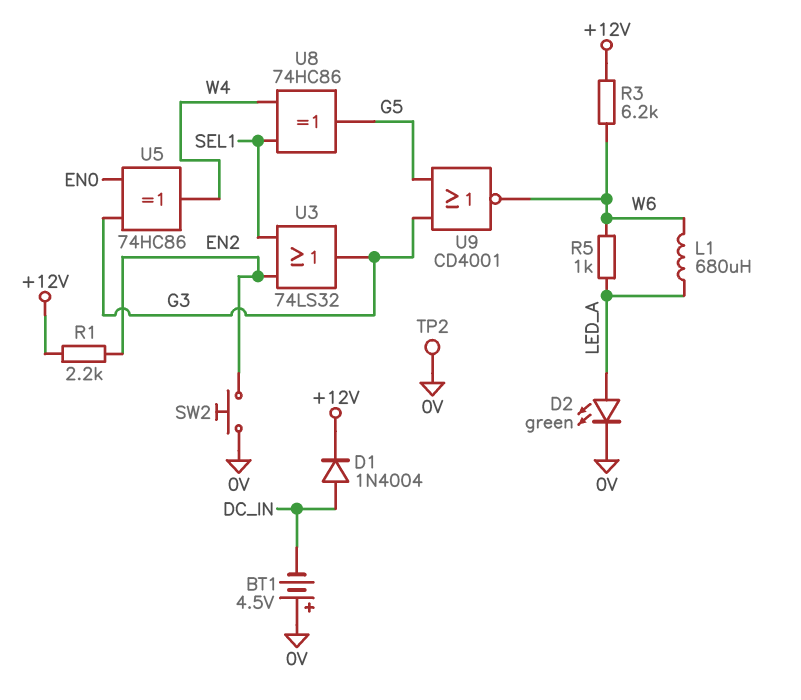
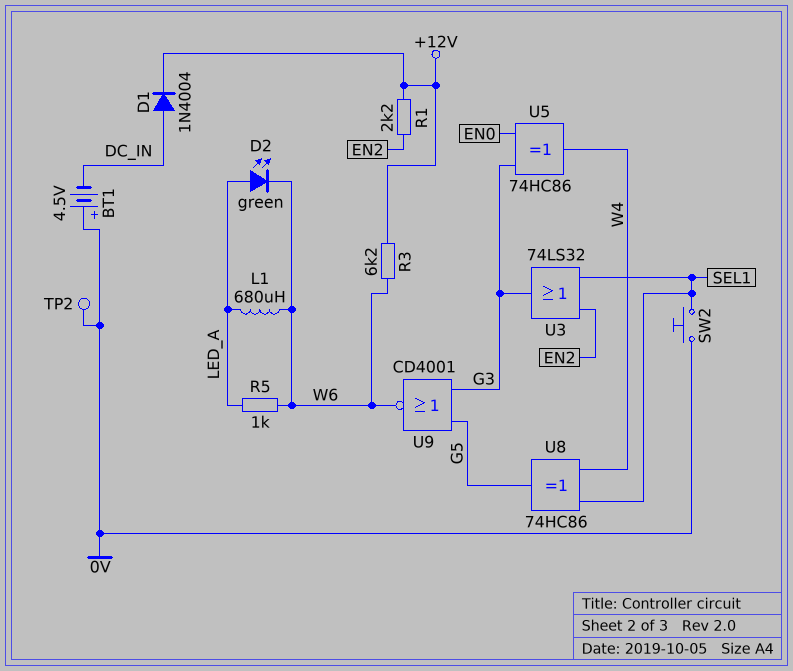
D2: LED green (A LED_A, K 0V) -> LED green (A LED_A, K W6)
SW2: button (0V, EN2) -> button (0V, SEL1)

